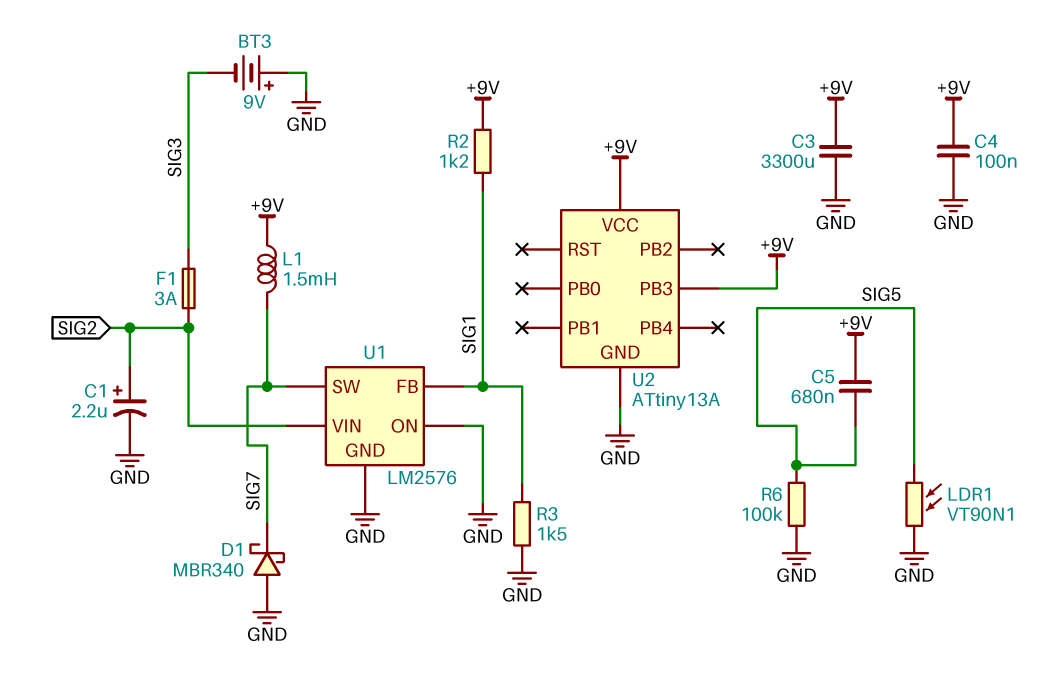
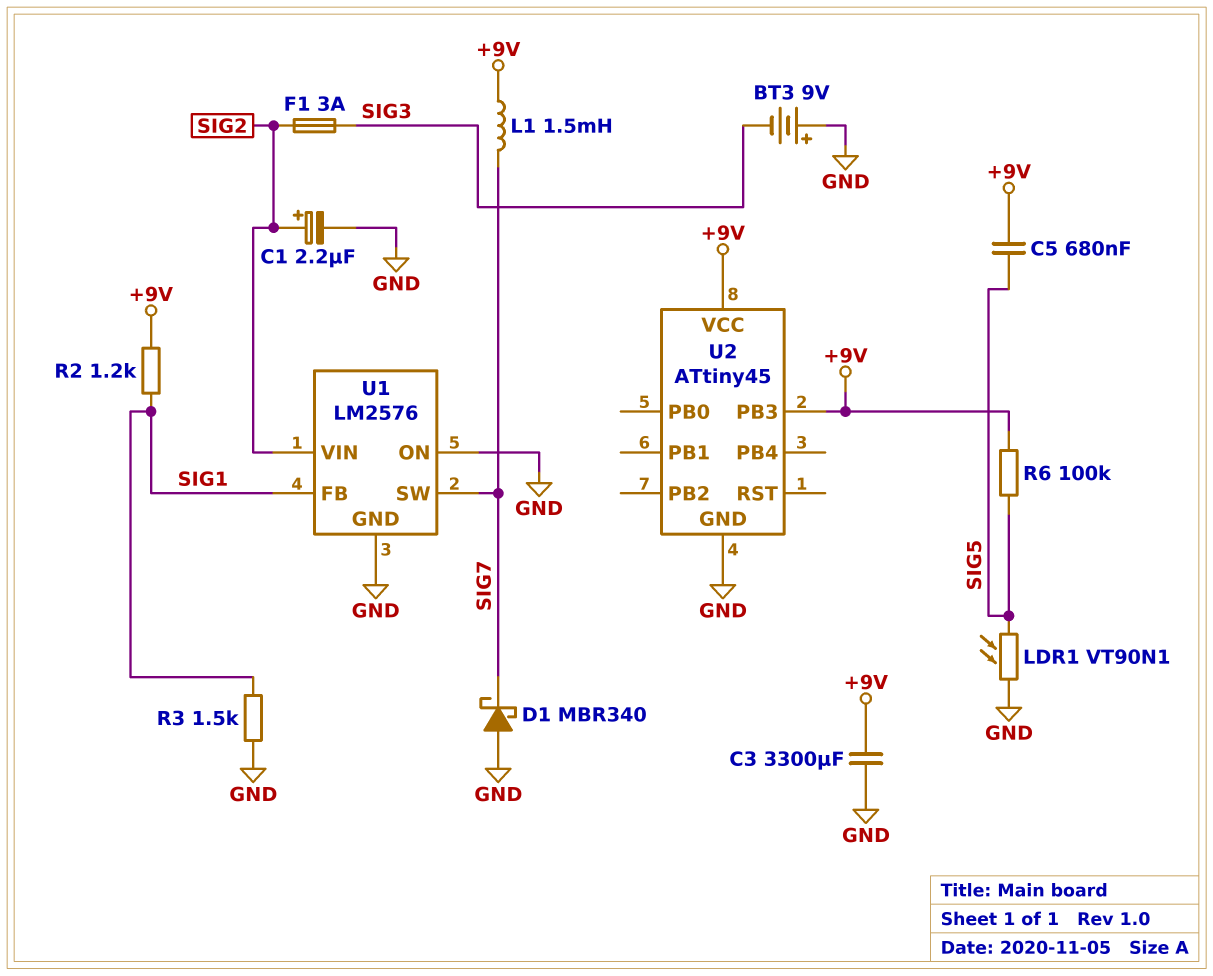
C4: 100nF (+9V, GND) -> none
R6: 100k (GND, SIG5) -> 100k (+9V, SIG5)
U2: ATtiny13A -> ATtiny45

